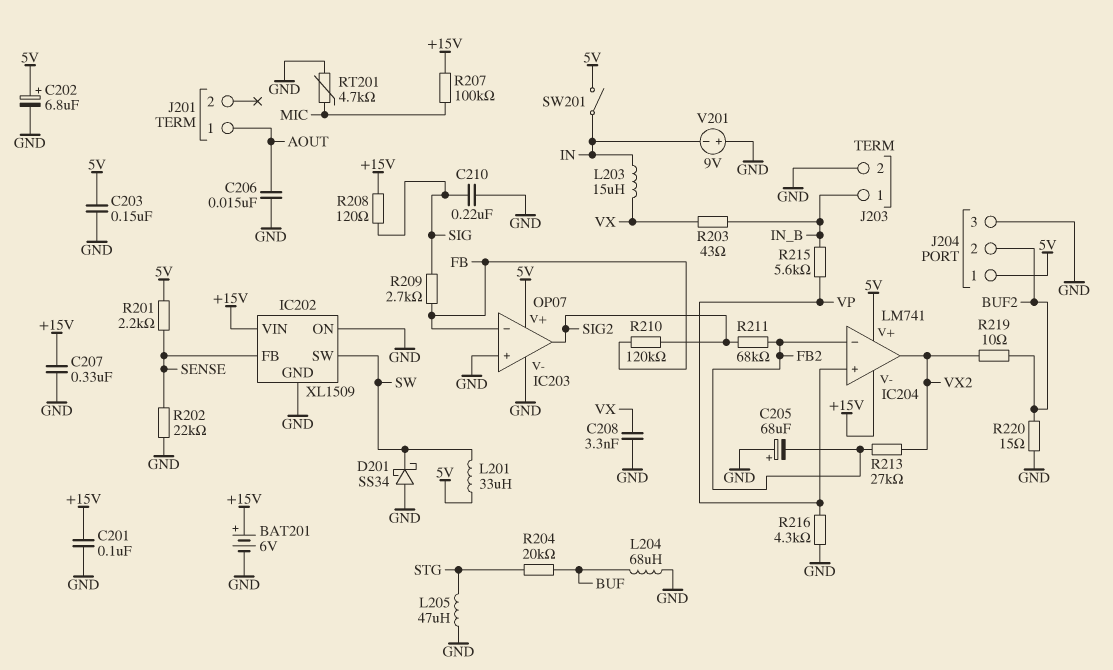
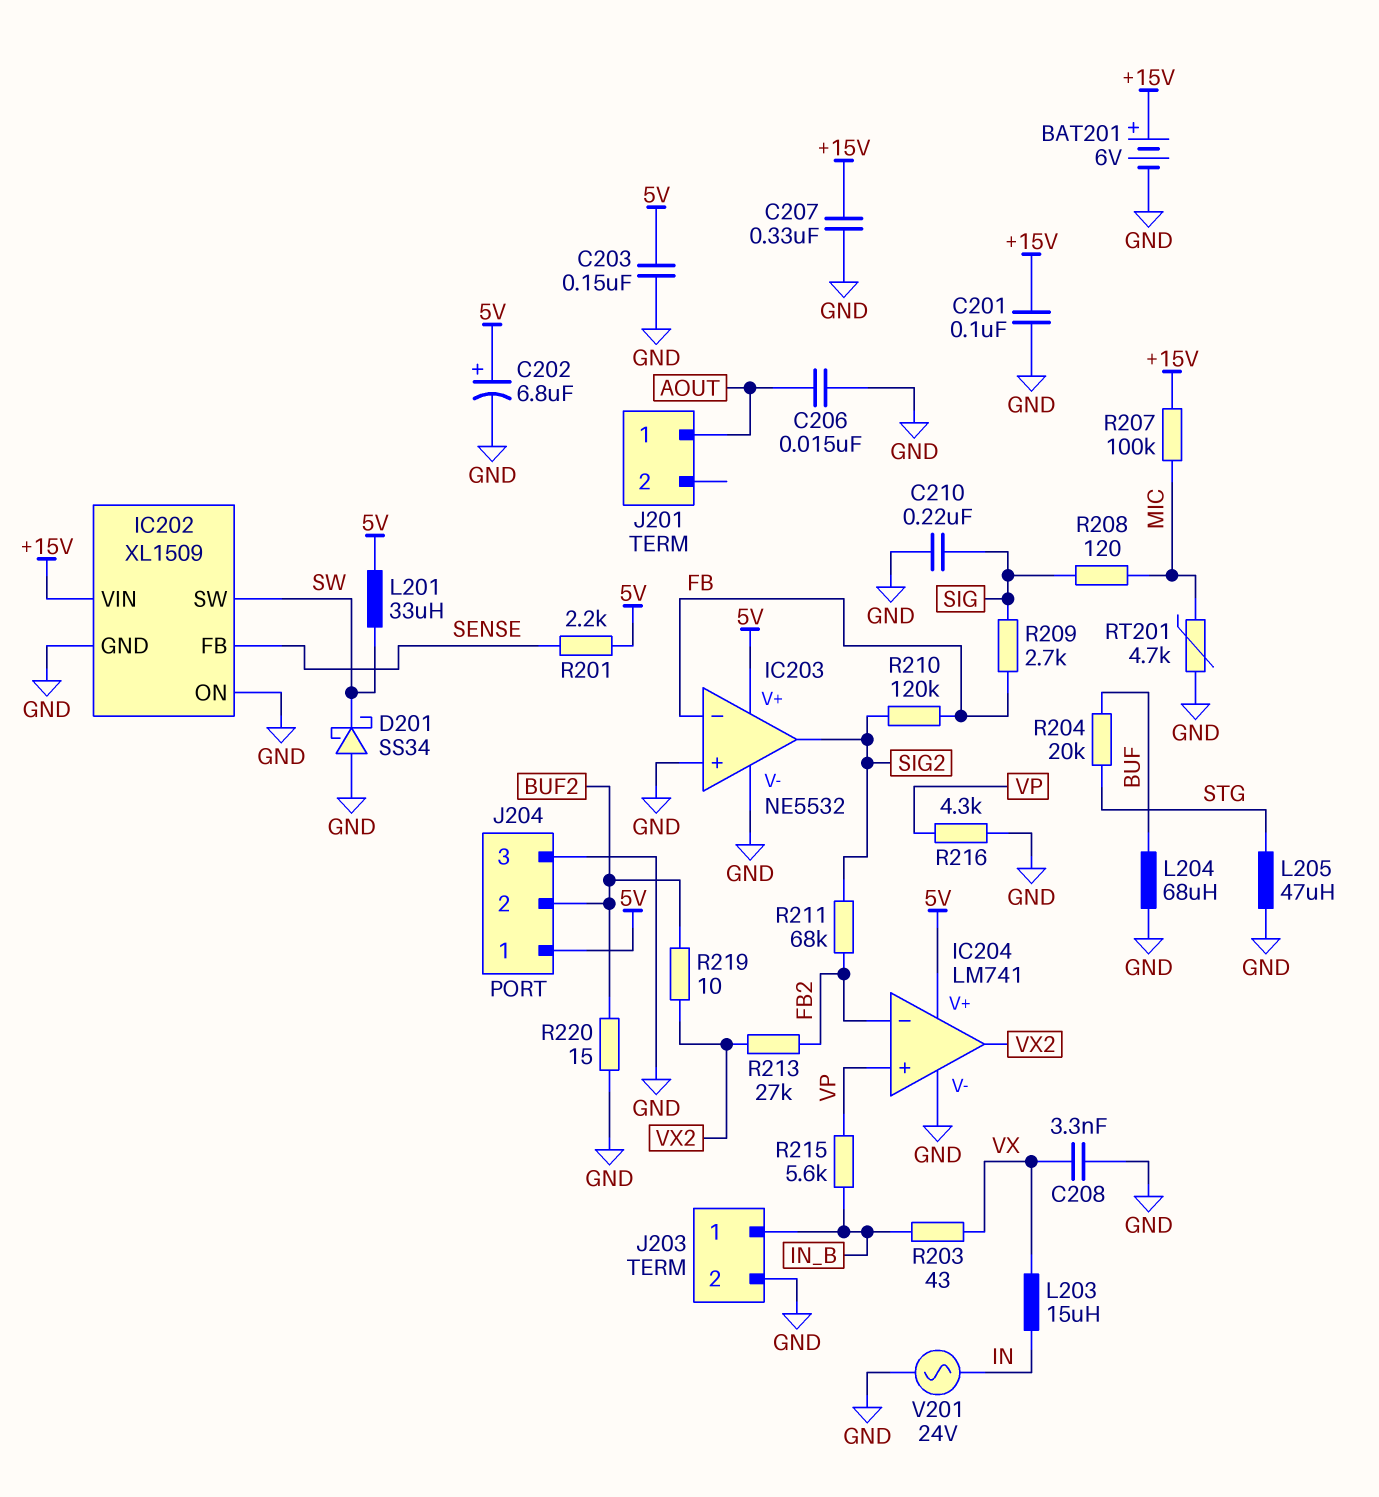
C205: 68uF (plus GND, minus FB2) -> none
IC203: OP07 -> NE5532
IC204 pin V-: +15V -> GND
R202: 22k (GND, SENSE) -> none
R208: 120 (+15V, SIG) -> 120 (MIC, SIG)
SW201: switch (5V, IN) -> none
V201: 9V (plus GND, minus IN) -> AC 24V (GND, IN)

